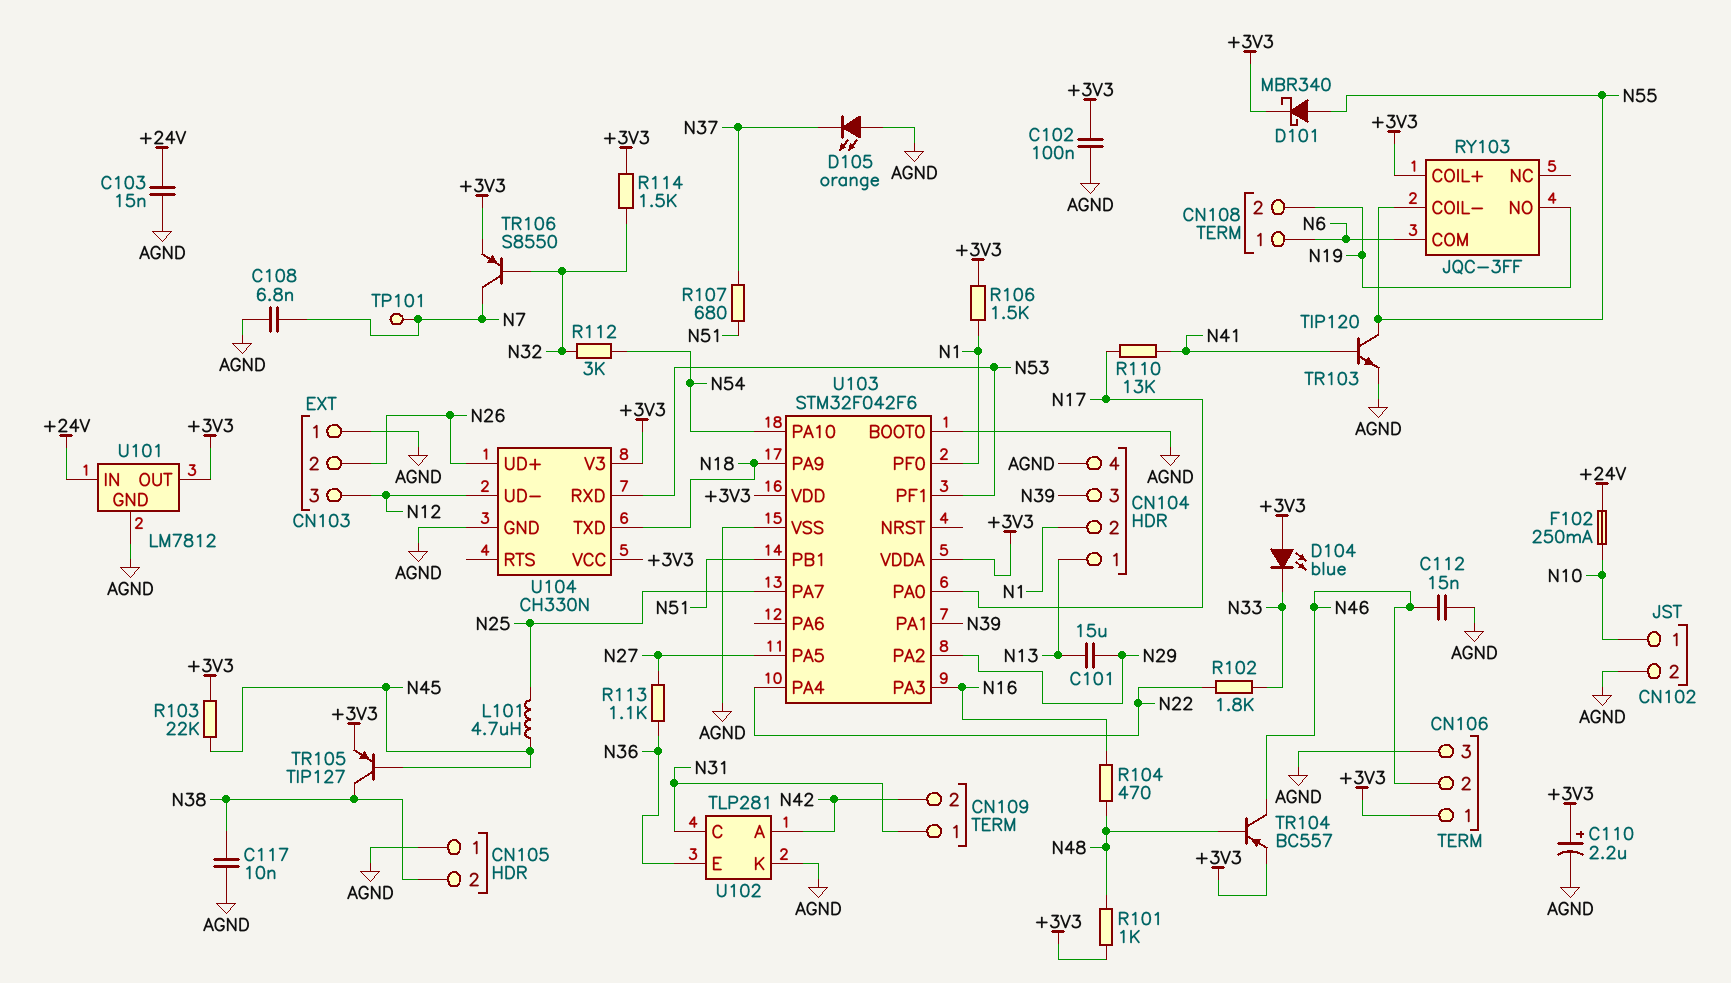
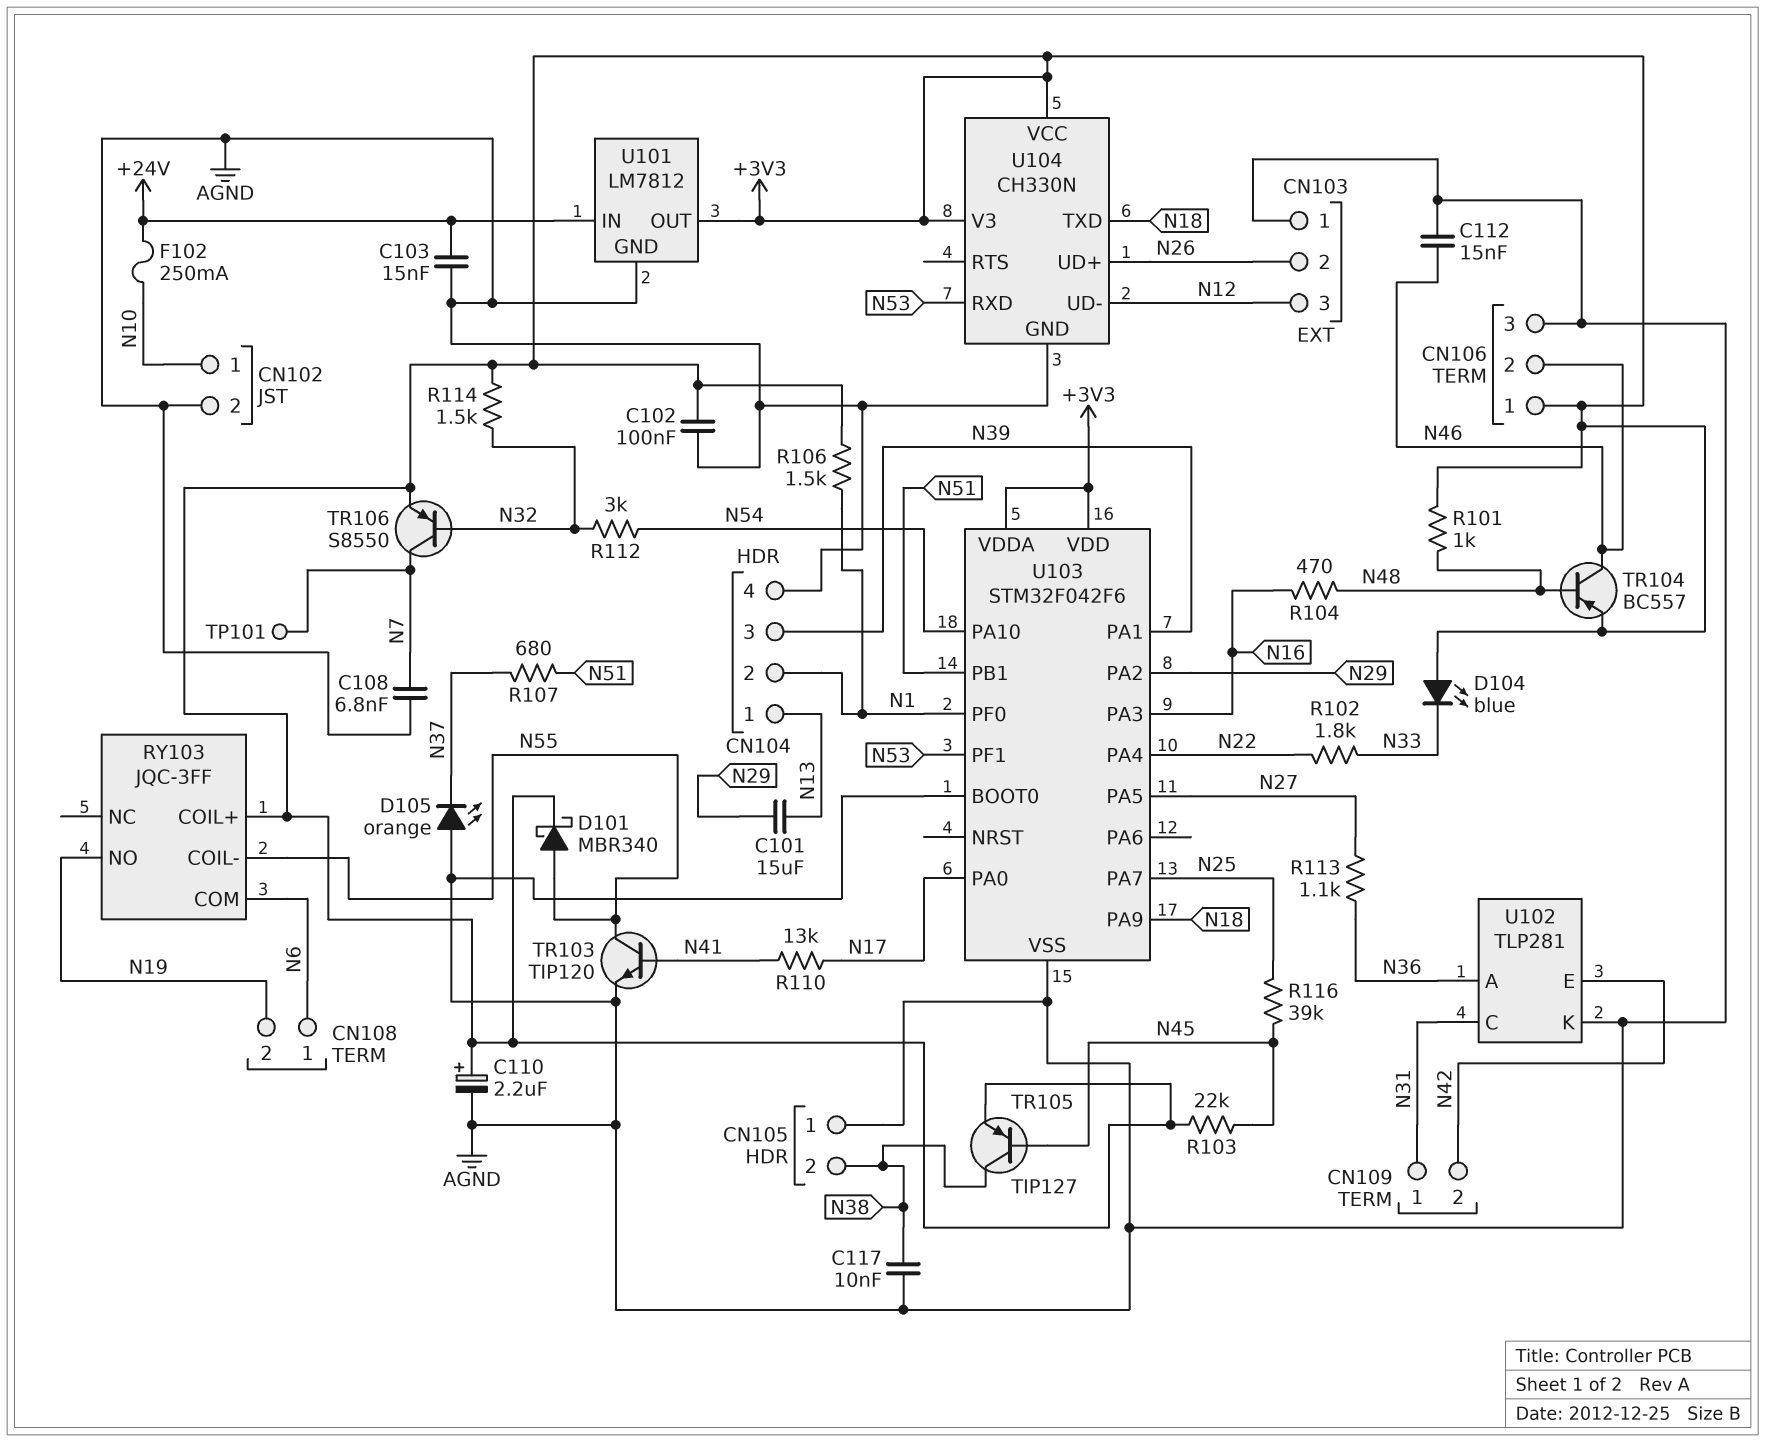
L101: 4.7uH (N25, N45) -> none
R116: none -> 39k (N25, N45)
U102 pin A: N42 -> N36
U102 pin E: N36 -> N42

